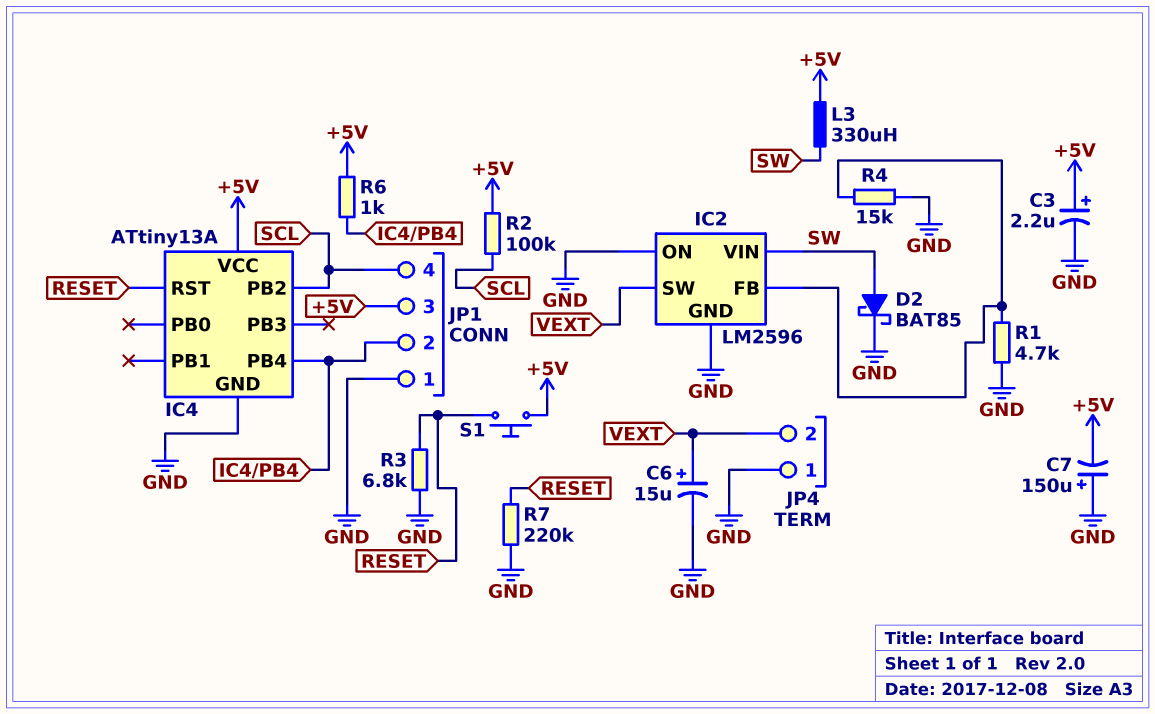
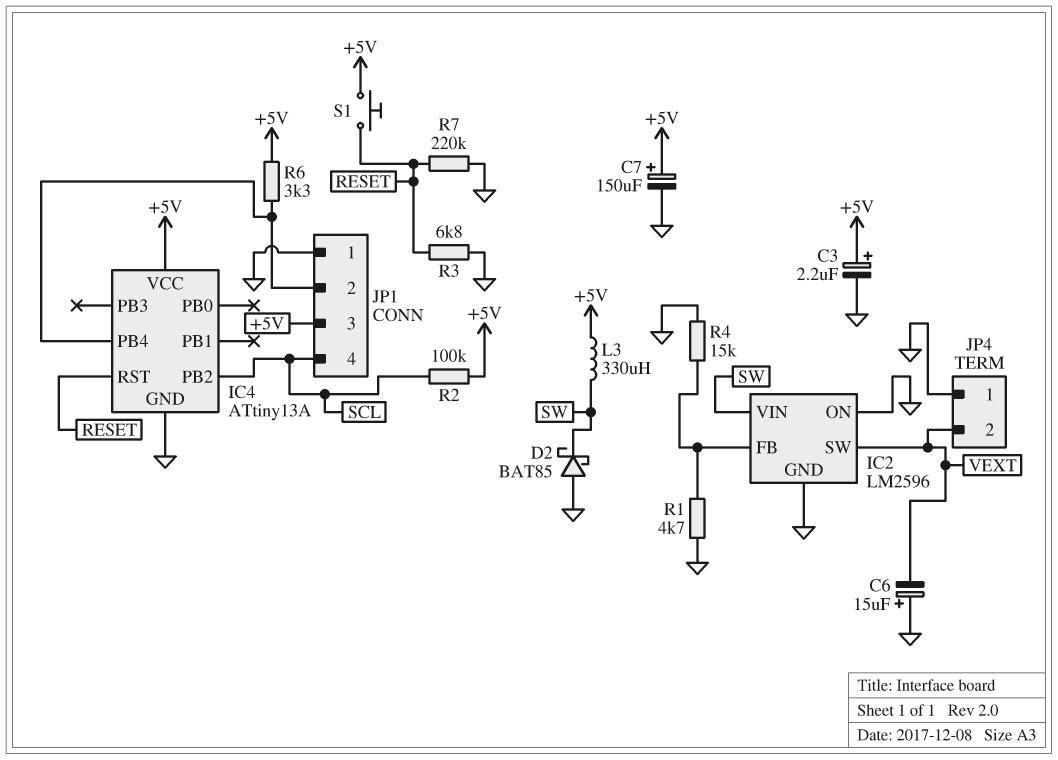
C6: 15uF (plus VEXT, minus GND) -> 15uF (plus GND, minus VEXT)
C7: 150uF (plus GND, minus +5V) -> 150uF (plus +5V, minus GND)
D2: schottky BAT85 (A SW, K GND) -> schottky BAT85 (A GND, K SW)
R6: 1k (+5V, IC4/PB4) -> 3.3k (+5V, IC4/PB4)

